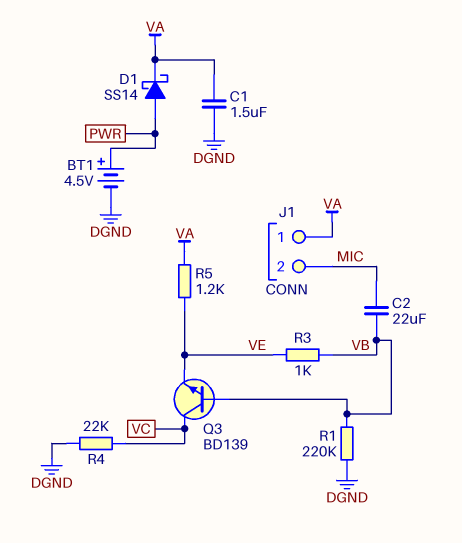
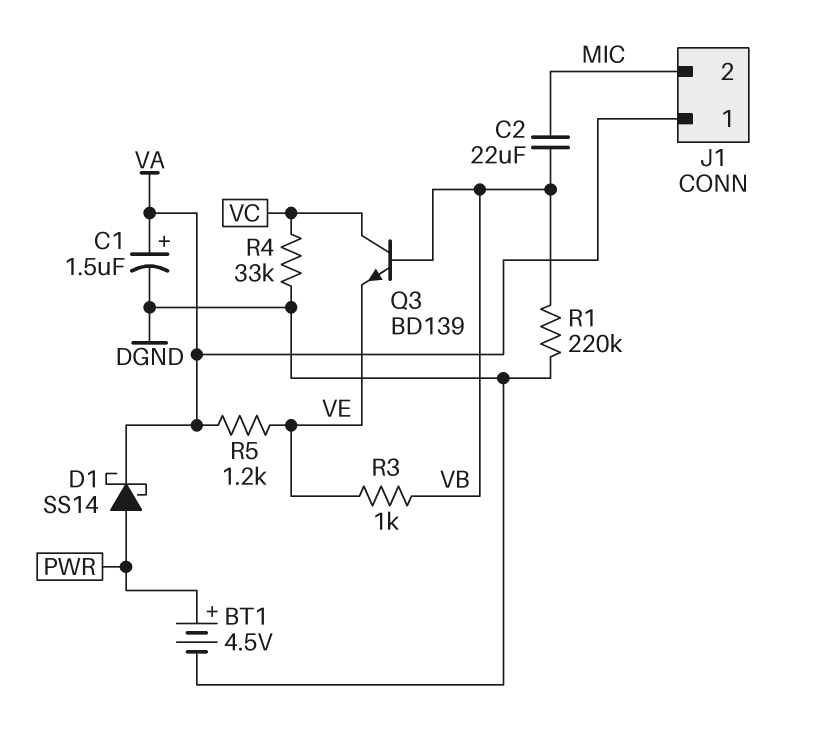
C1: 1.5uF (DGND, VA) -> 1.5uF (plus VA, minus DGND)
R4: 22k (DGND, VC) -> 33k (DGND, VC)

